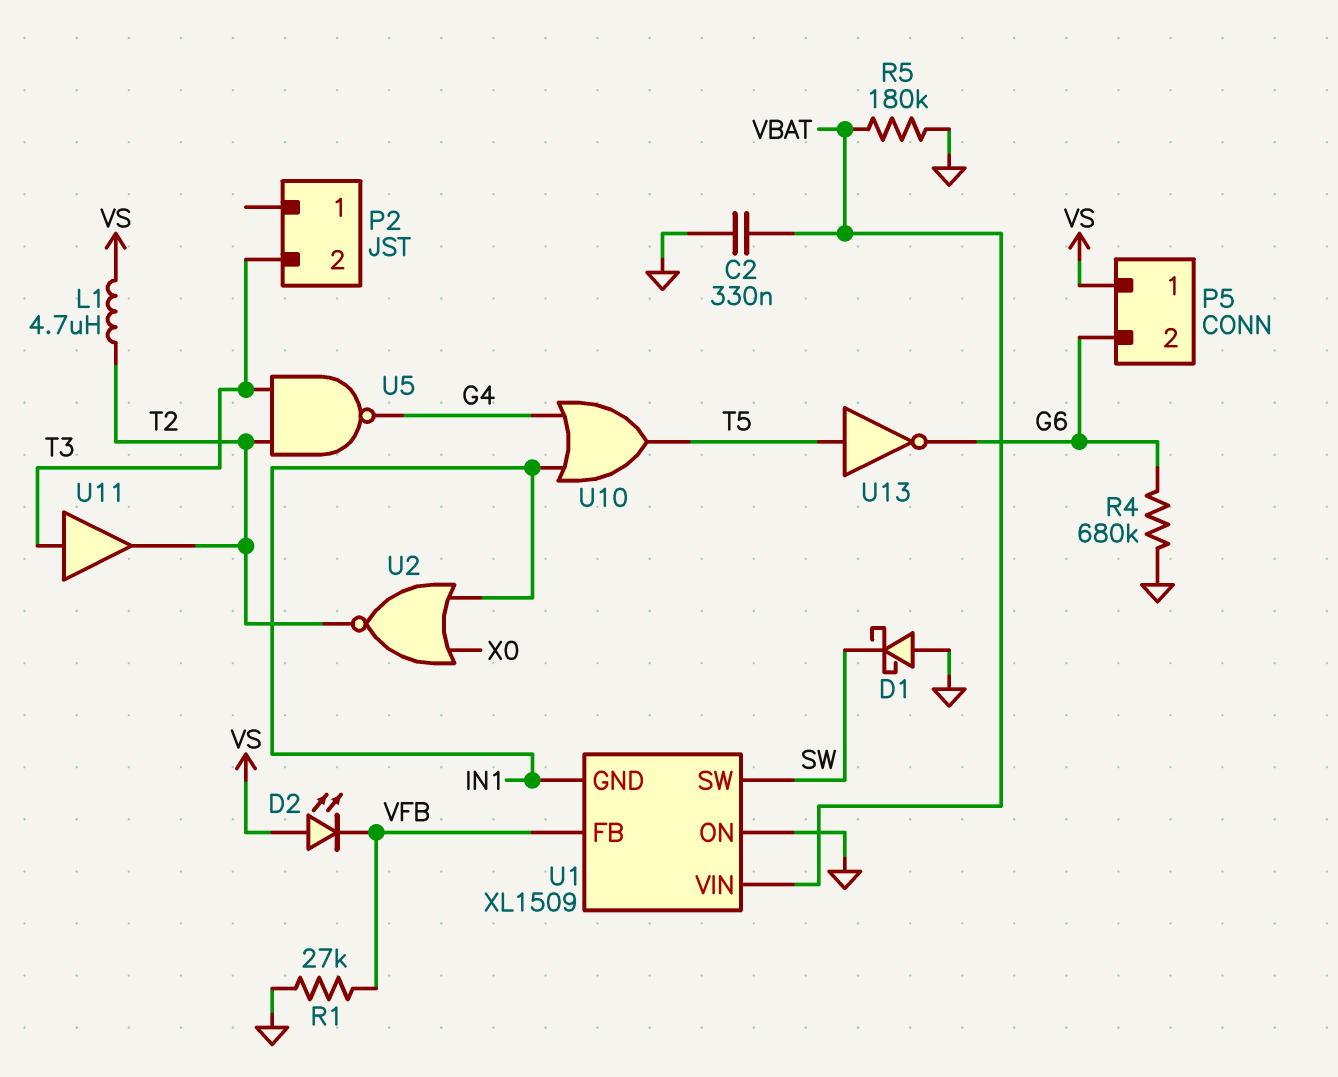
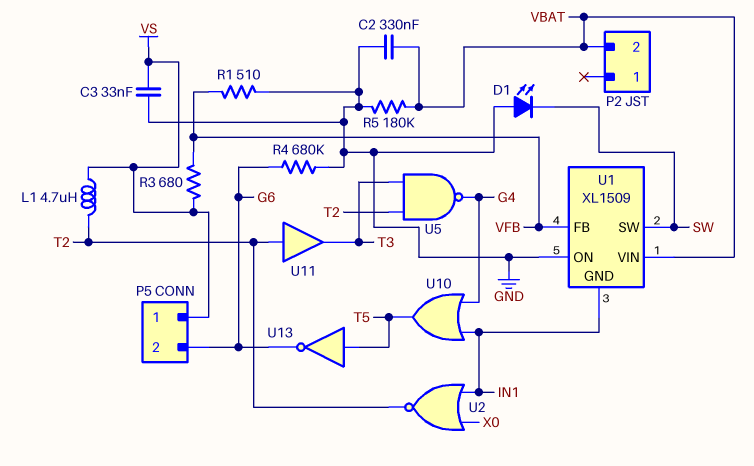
C3: none -> 33nF (GND, VS)
D1: schottky (A GND, K SW) -> LED (A GND, K SW)
D2: LED (A VS, K VFB) -> none
P2 pin 2: T3 -> VBAT
R1: 27k (GND, VFB) -> 510 (GND, VFB)
R3: none -> 680 (VFB, VS)
U11: buffer (in T3, out T2) -> buffer (in T2, out T3)

